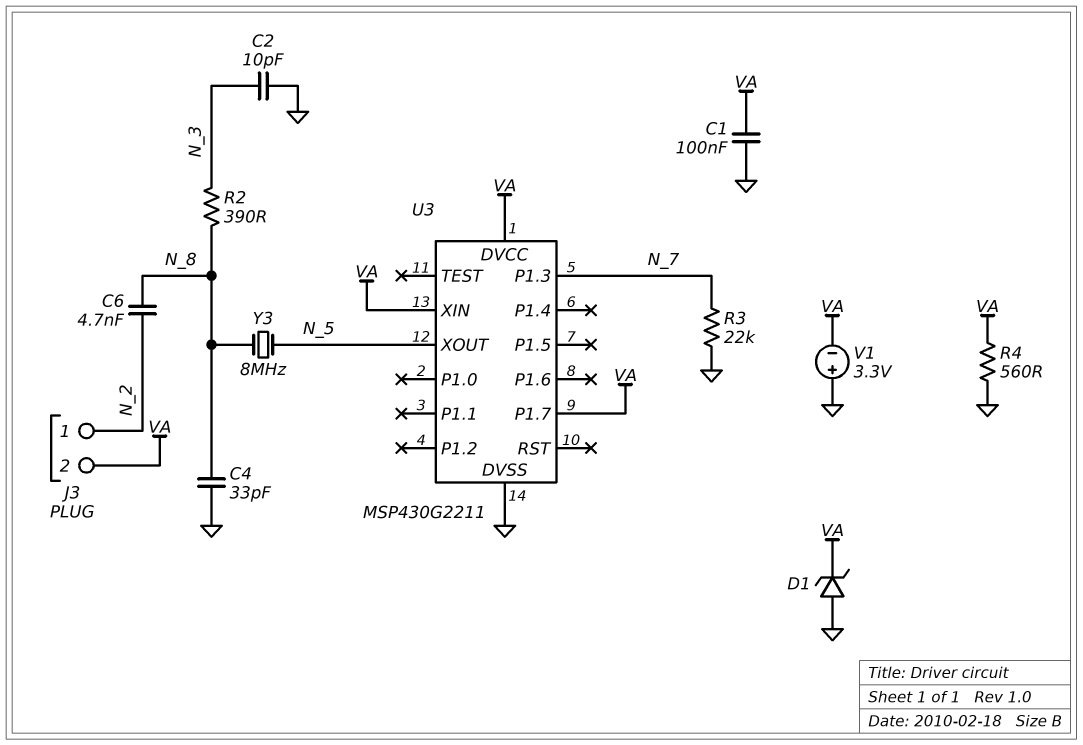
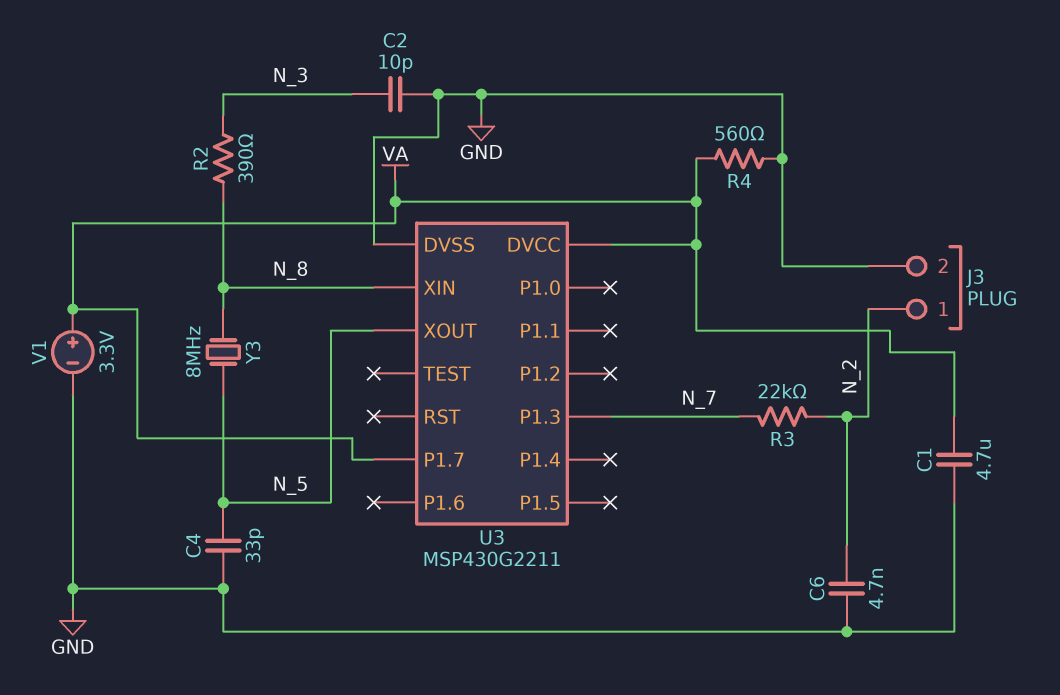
C1: 100nF (GND, VA) -> 4.7uF (GND, VA)
C4: 33pF (GND, N_8) -> 33pF (GND, N_5)
C6: 4.7nF (N_2, N_8) -> 4.7nF (GND, N_2)
D1: zener (A GND, K VA) -> none
J3 pin 2: VA -> GND
R3: 22k (GND, N_7) -> 22k (N_2, N_7)
U3 pin XIN: VA -> N_8
V1: 3.3V (plus GND, minus VA) -> 3.3V (plus VA, minus GND)

